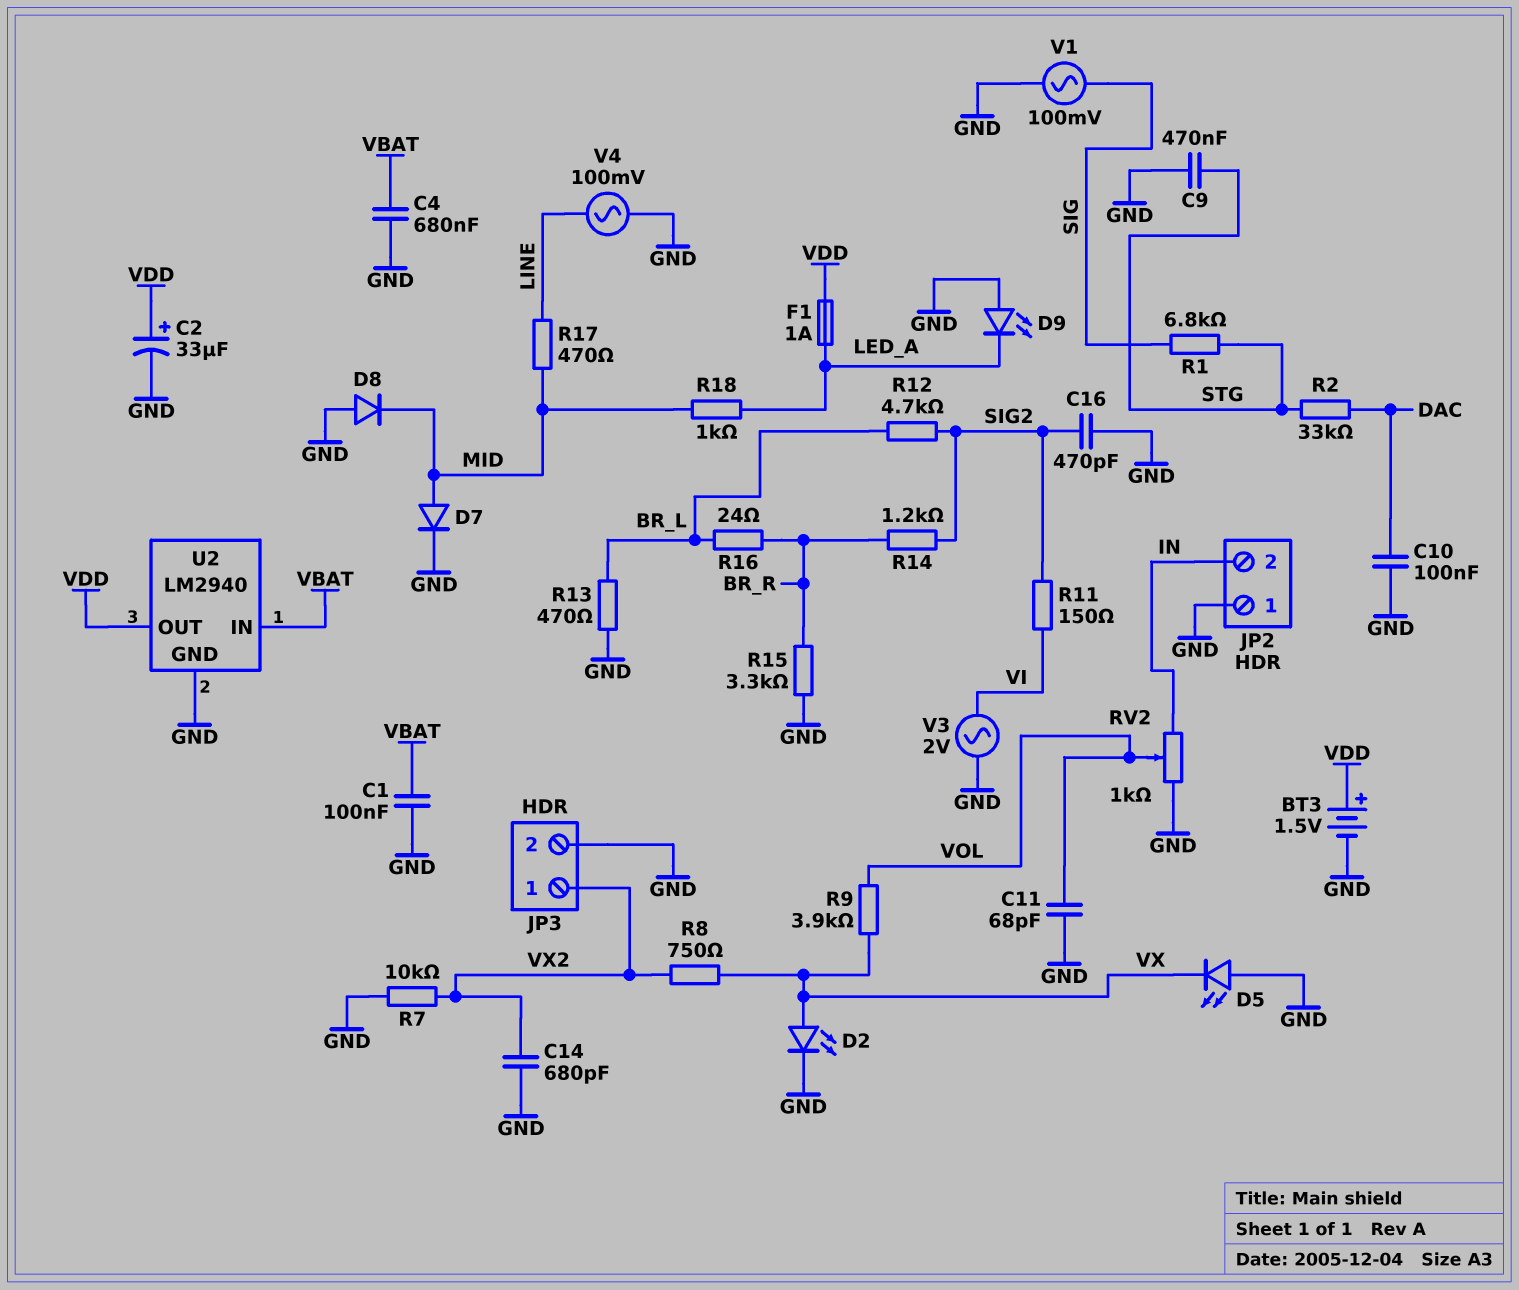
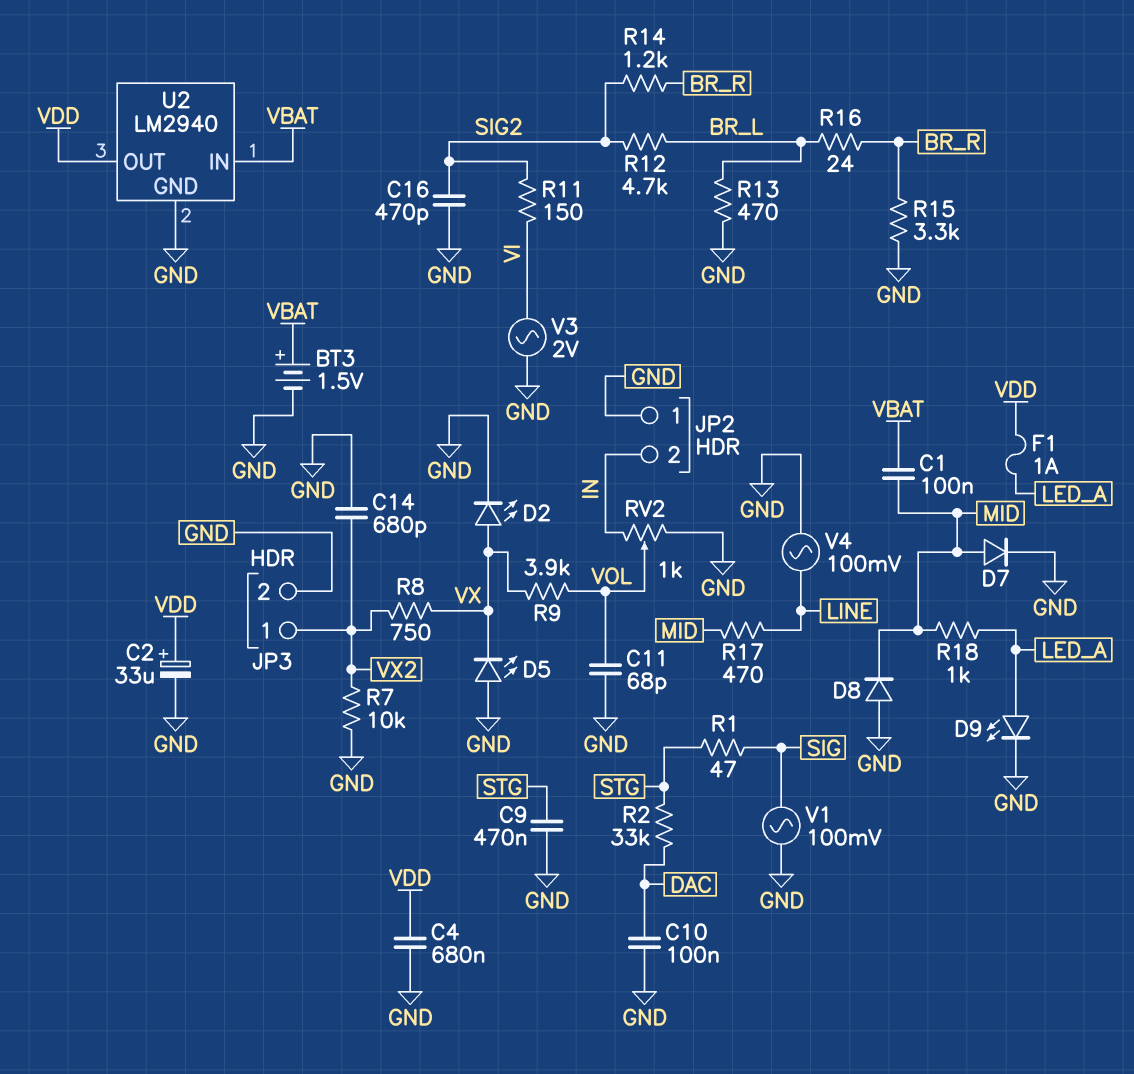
BT3: 1.5V (plus VDD, minus GND) -> 1.5V (plus VBAT, minus GND)
C1: 100nF (GND, VBAT) -> 100nF (MID, VBAT)
C4: 680nF (GND, VBAT) -> 680nF (GND, VDD)
D9: LED (A GND, K LED_A) -> LED (A LED_A, K GND)
R1: 6.8k (SIG, STG) -> 47 (SIG, STG)

